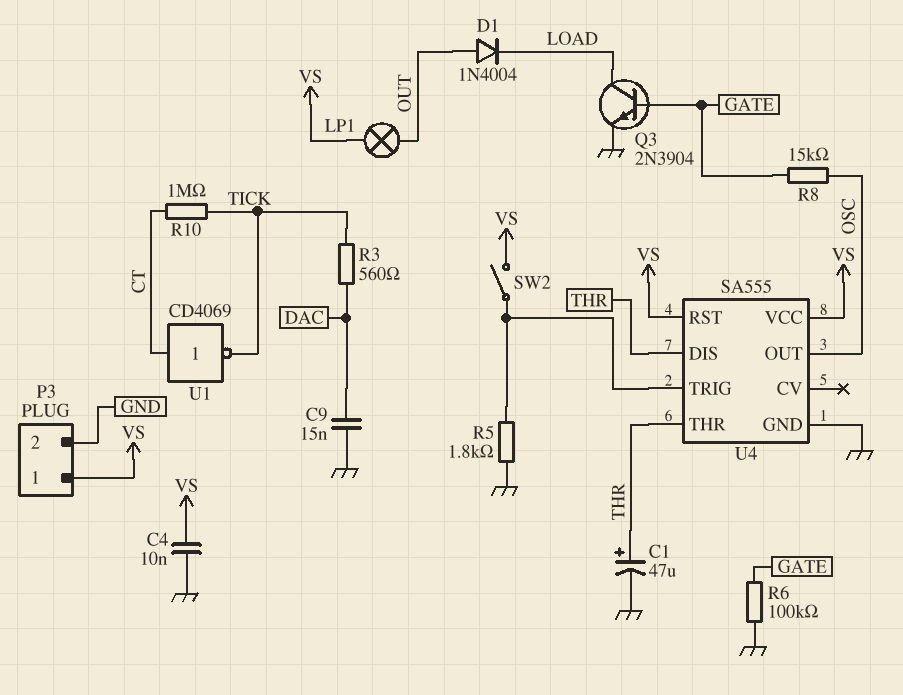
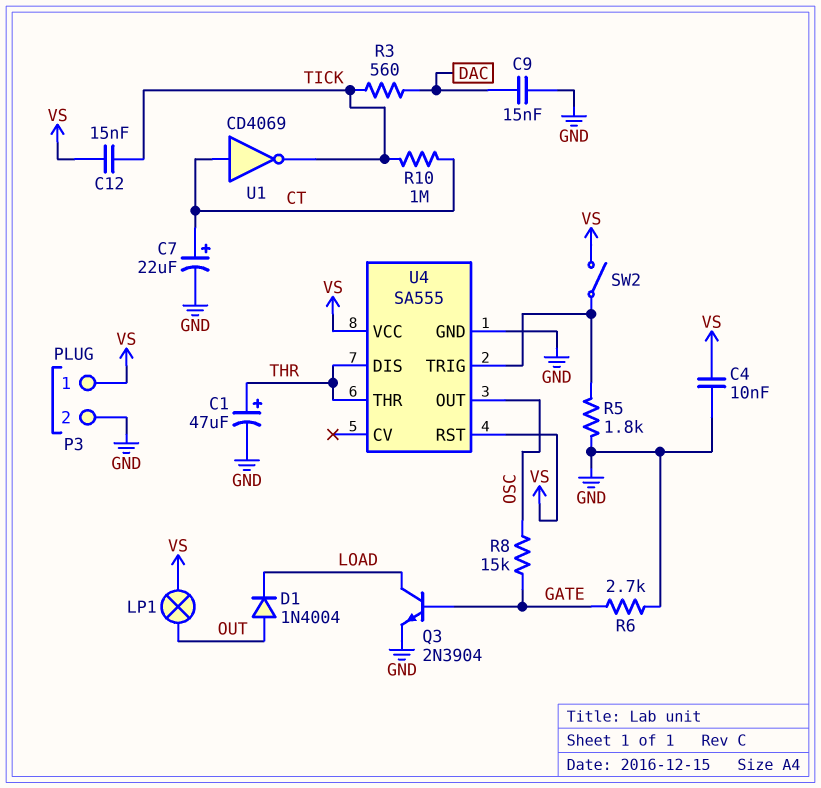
C7: none -> 22uF (plus CT, minus GND)
C12: none -> 15nF (TICK, VS)
R6: 100k (GATE, GND) -> 2.7k (GATE, GND)

